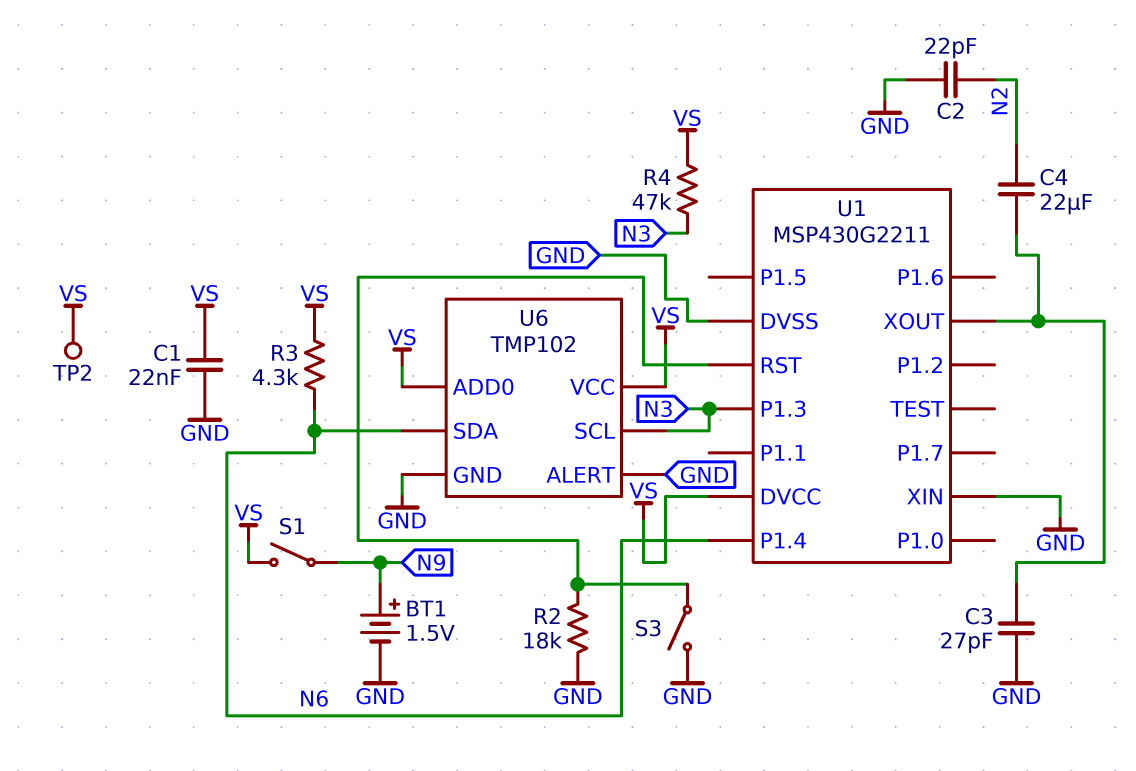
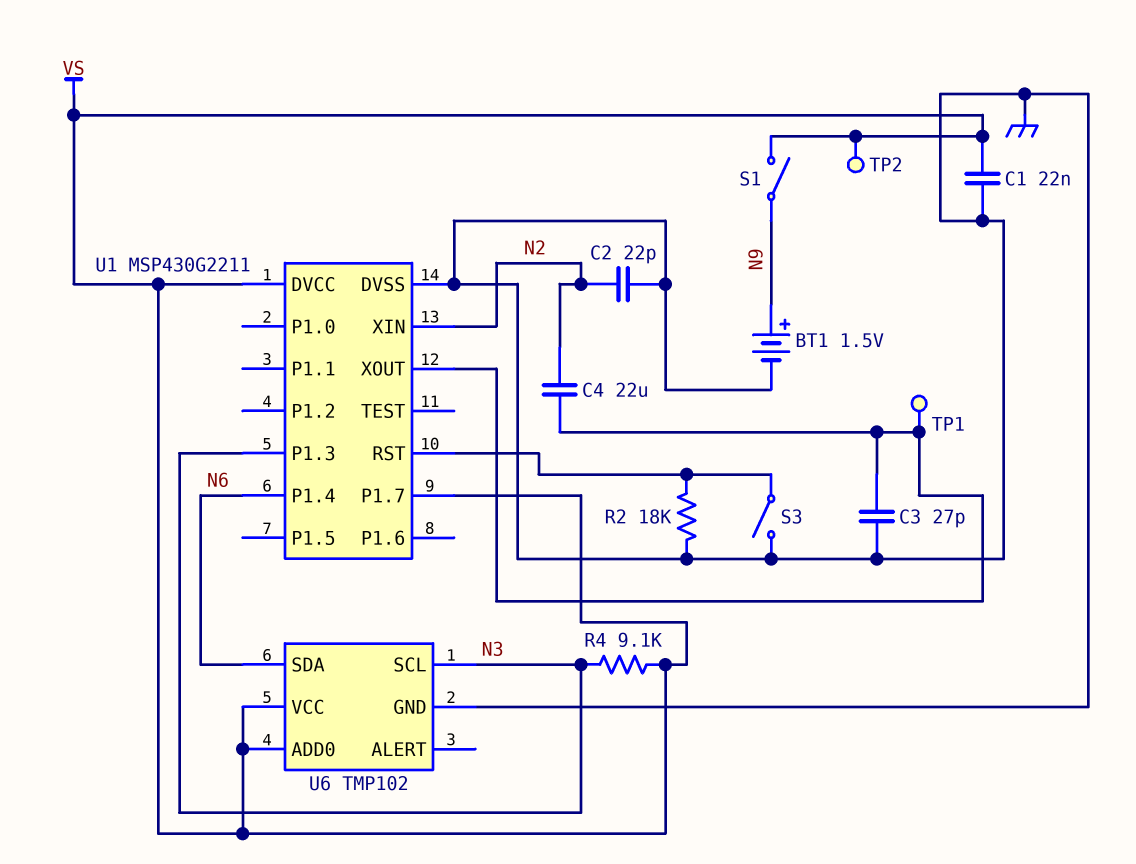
R3: 4.3k (N6, VS) -> none
R4: 47k (N3, VS) -> 9.1k (N3, VS)
TP1: none -> test point (U1/XOUT)
U1 pin P1.7: none -> VS
U1 pin XIN: GND -> N2
U6 pin ALERT: GND -> none

